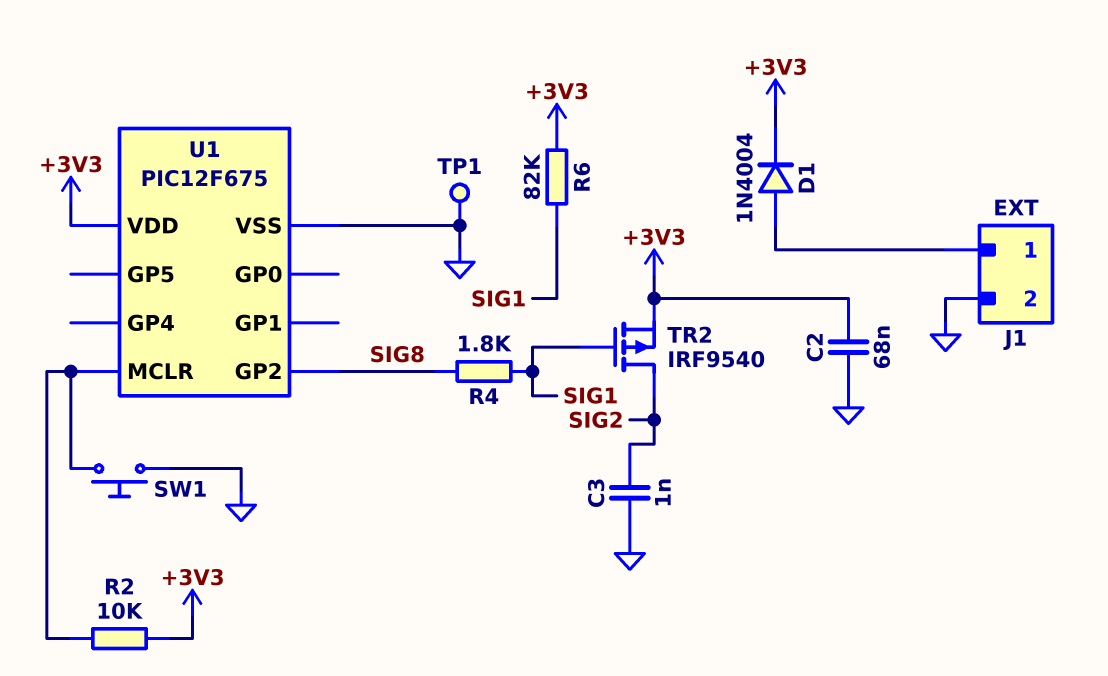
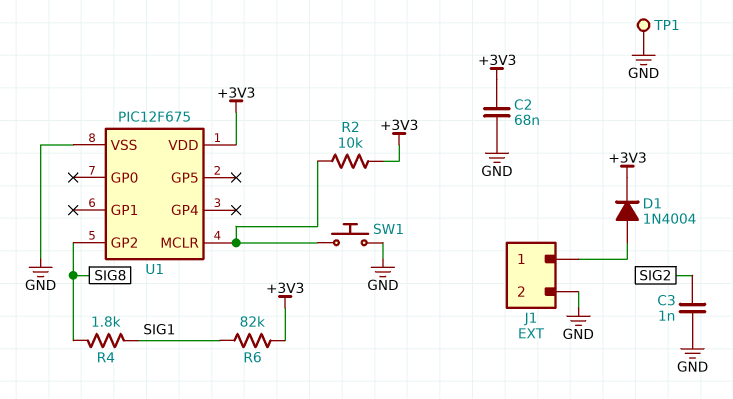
TR2: PMOS IRF9540 (G SIG1, D SIG2, S +3V3) -> none

